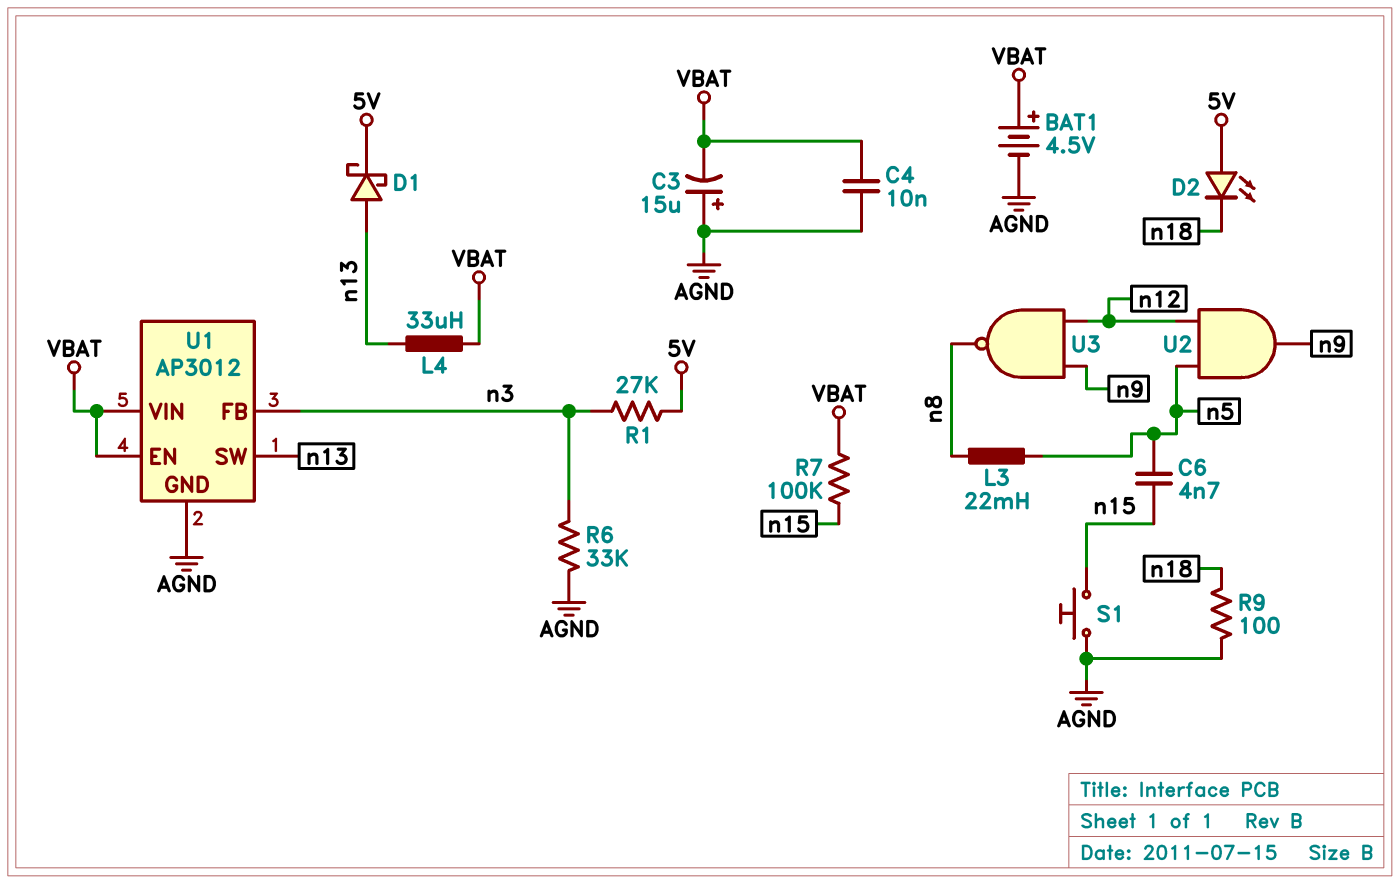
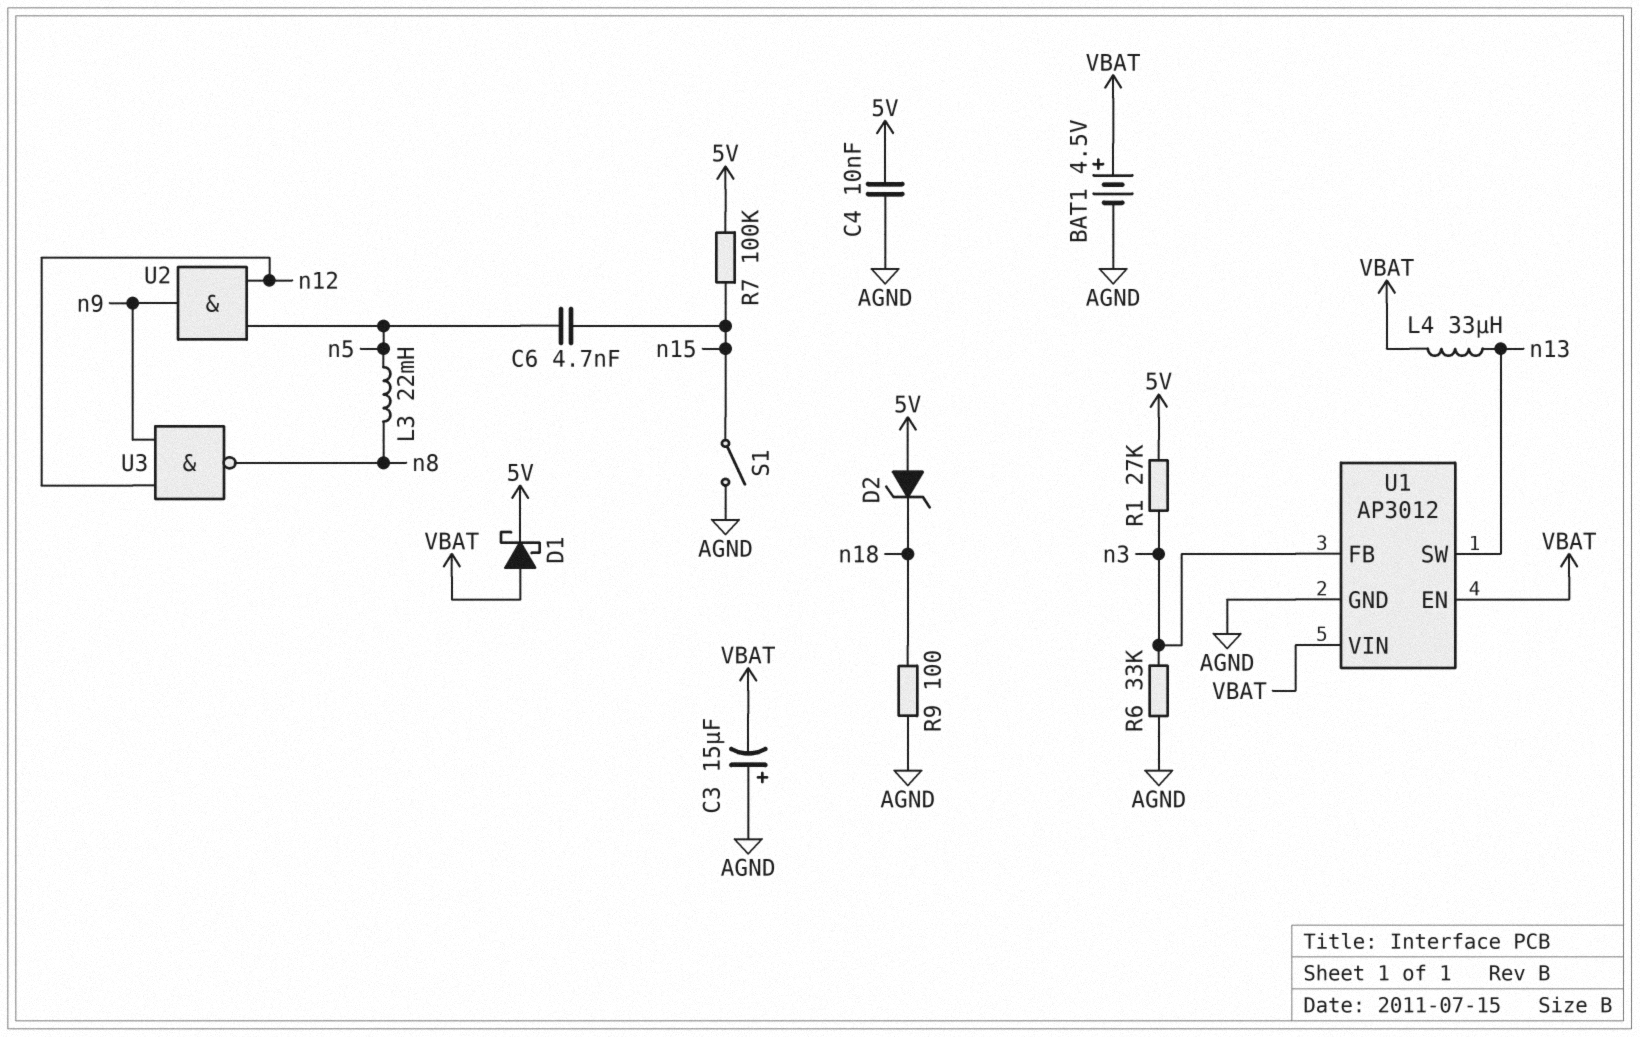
C4: 10nF (AGND, VBAT) -> 10nF (5V, AGND)
D1: schottky (A n13, K 5V) -> schottky (A VBAT, K 5V)
D2: LED (A 5V, K n18) -> zener (A 5V, K n18)
R7: 100k (VBAT, n15) -> 100k (5V, n15)
S1: button (AGND, n15) -> switch (AGND, n15)

